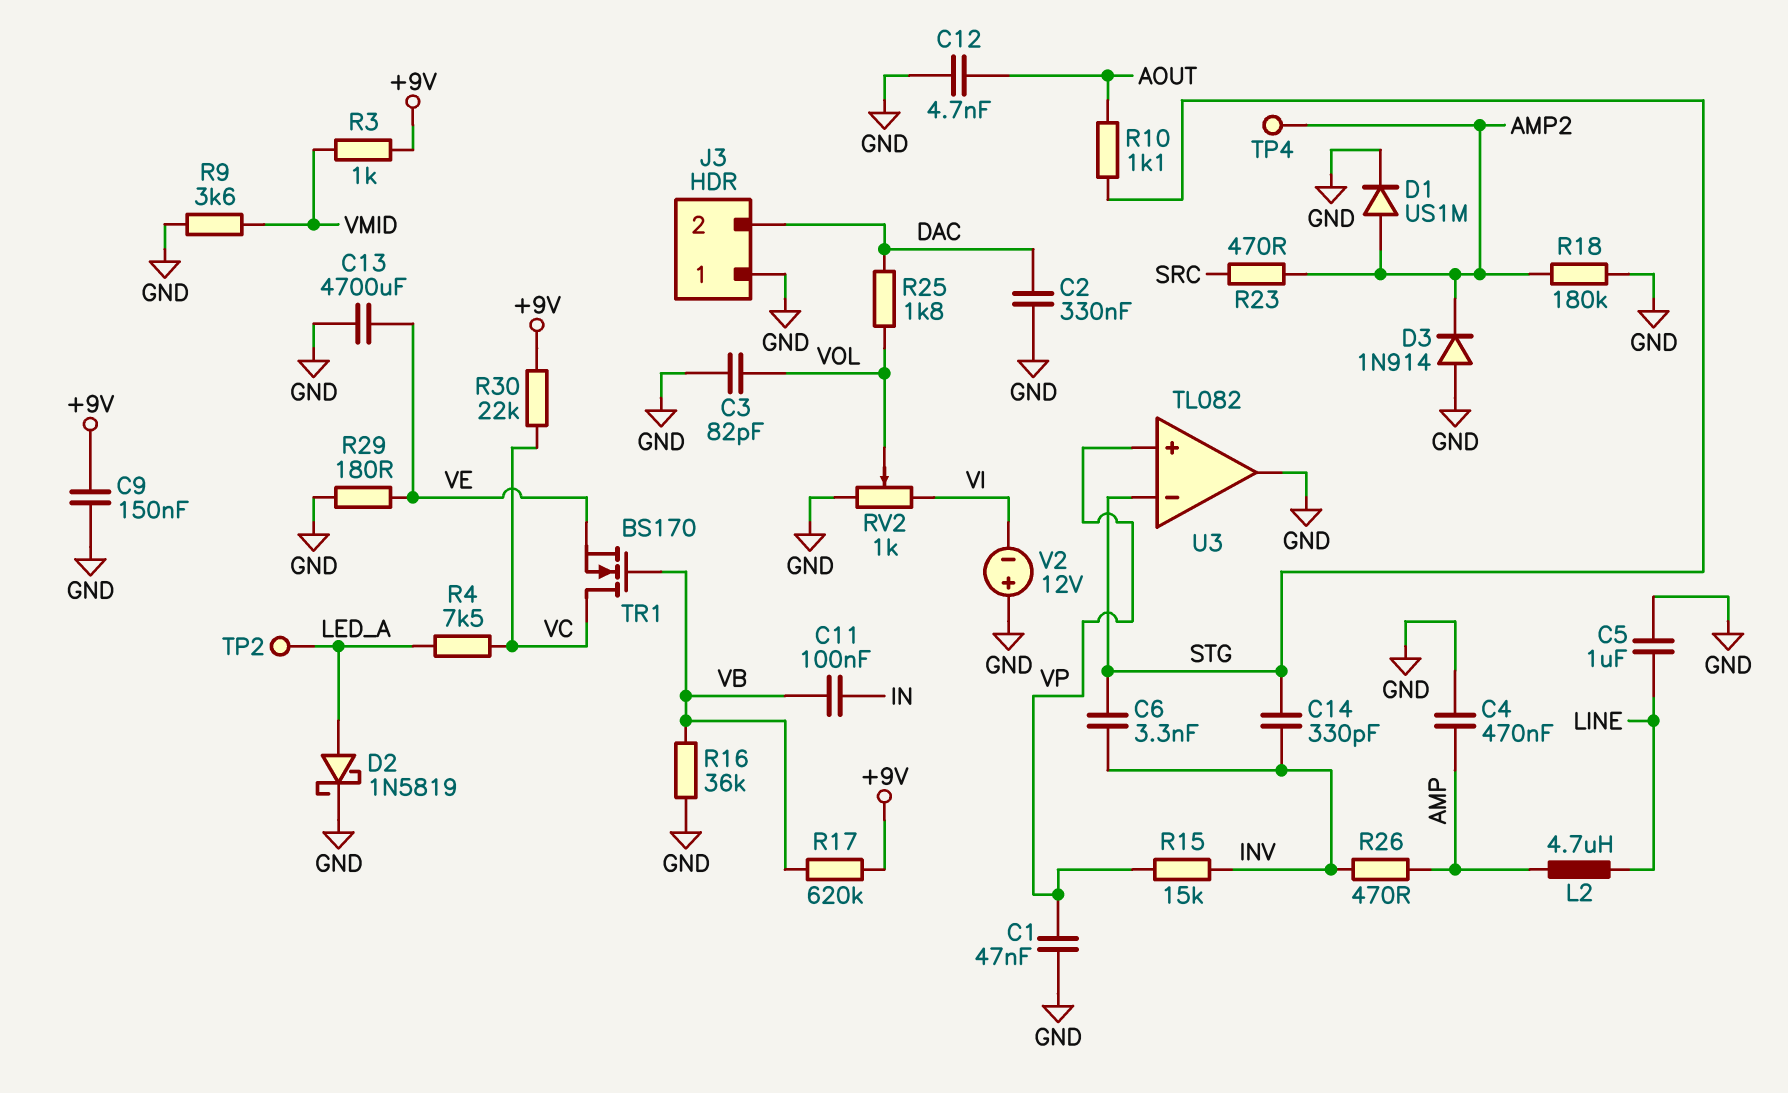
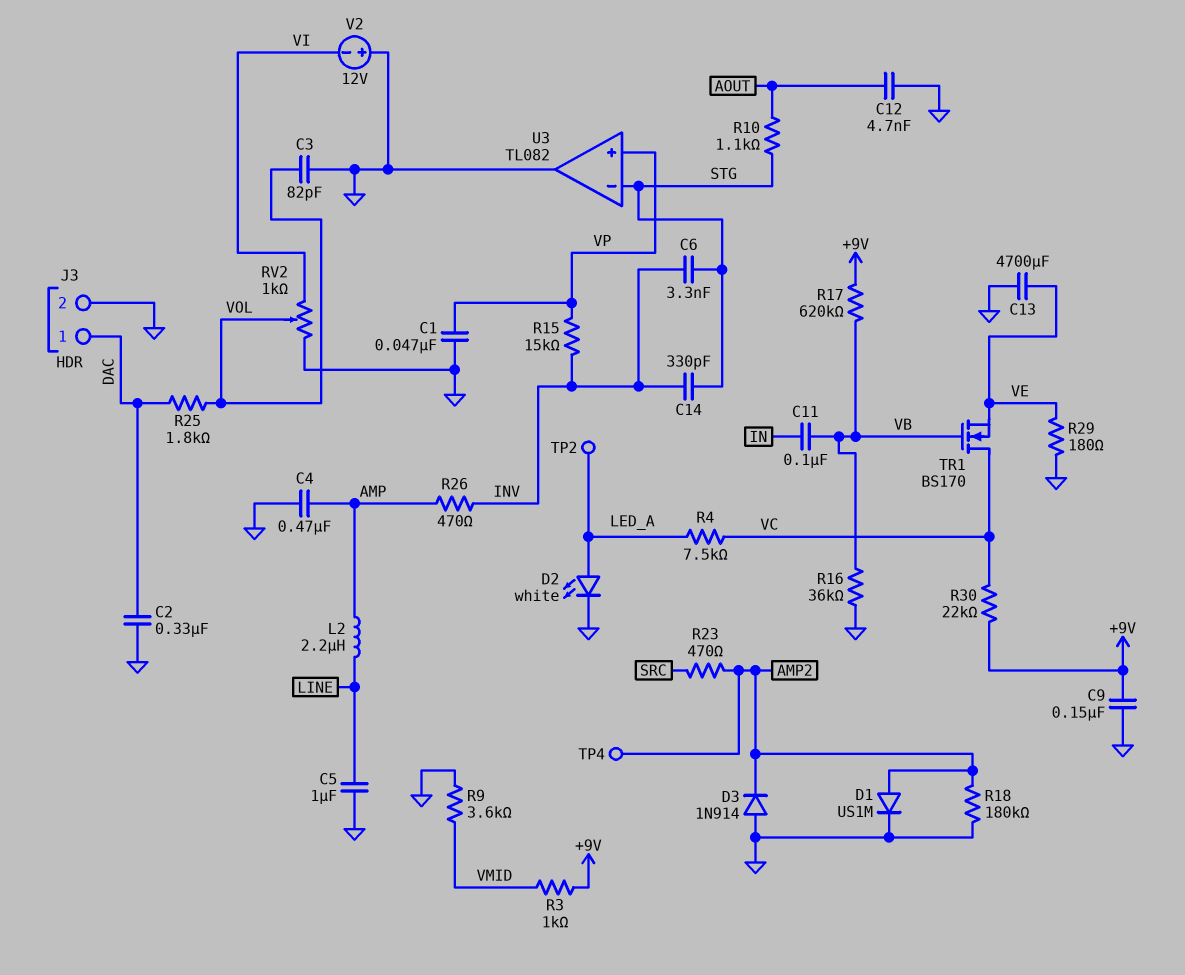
D2: schottky 1N5819 (A LED_A, K GND) -> LED white (A LED_A, K GND)
J3 pin 1: GND -> DAC
J3 pin 2: DAC -> GND
L2: 4.7uH (AMP, LINE) -> 2.2uH (AMP, LINE)

